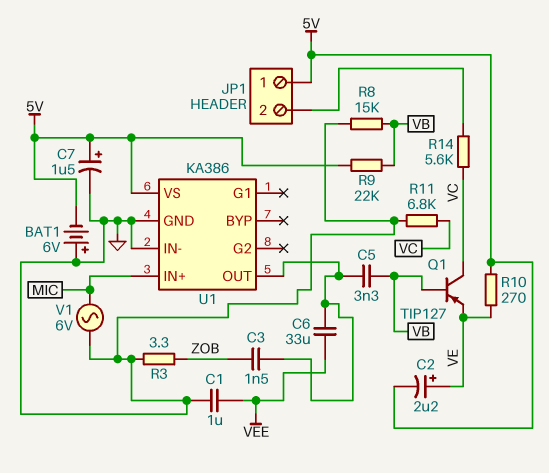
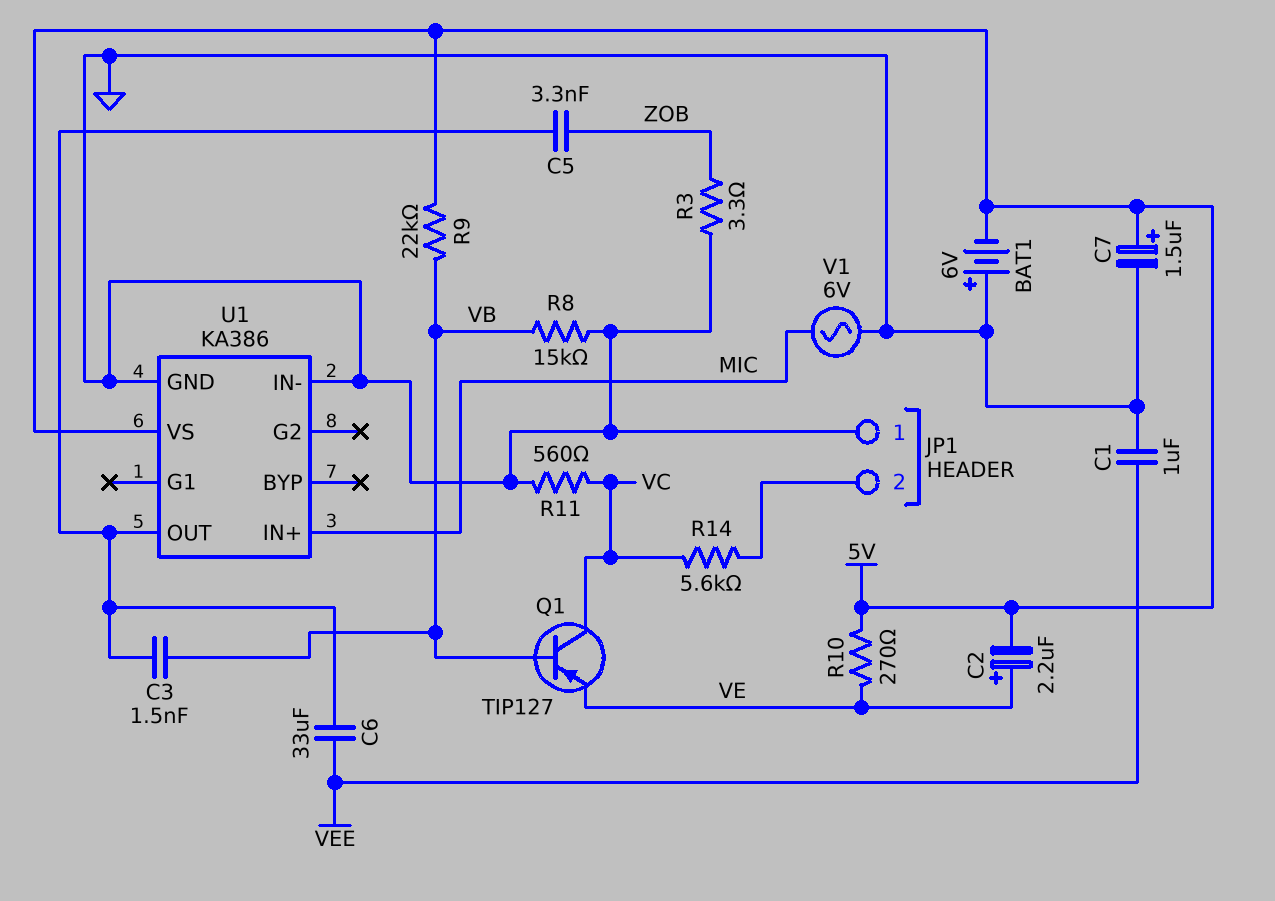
C3: 1.5nF (U1/OUT, ZOB) -> 1.5nF (U1/OUT, VB)
C5: 3.3nF (U1/OUT, VB) -> 3.3nF (U1/OUT, ZOB)
JP1 pin 1: 5V -> GND
R11: 6.8k (GND, VC) -> 560 (GND, VC)

